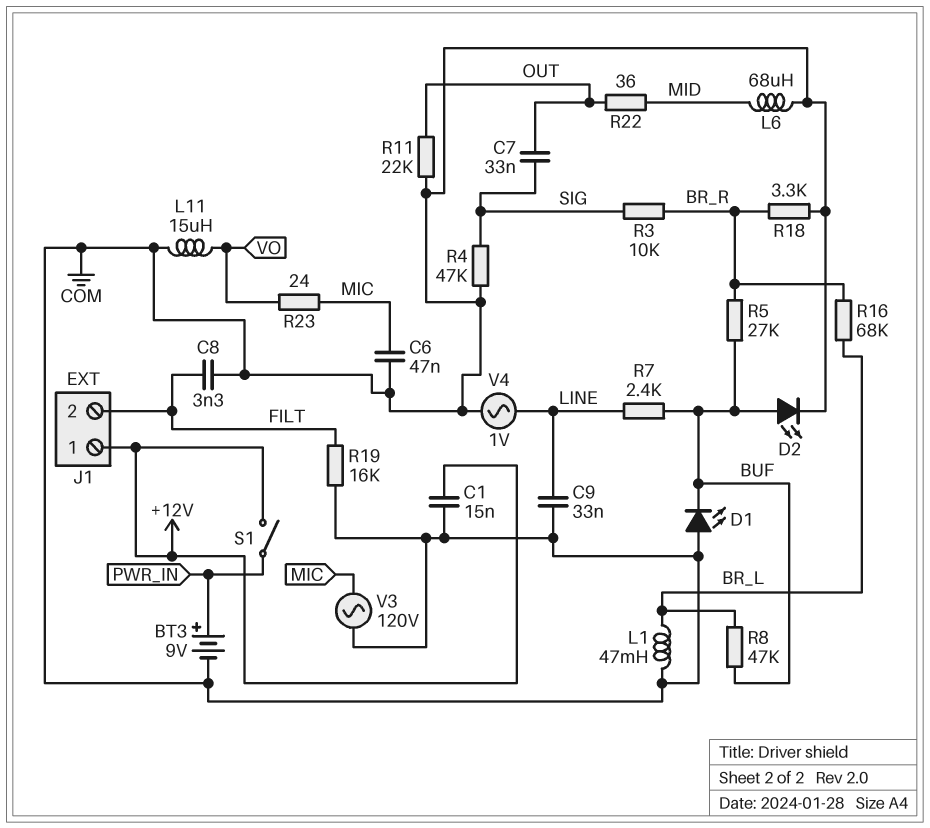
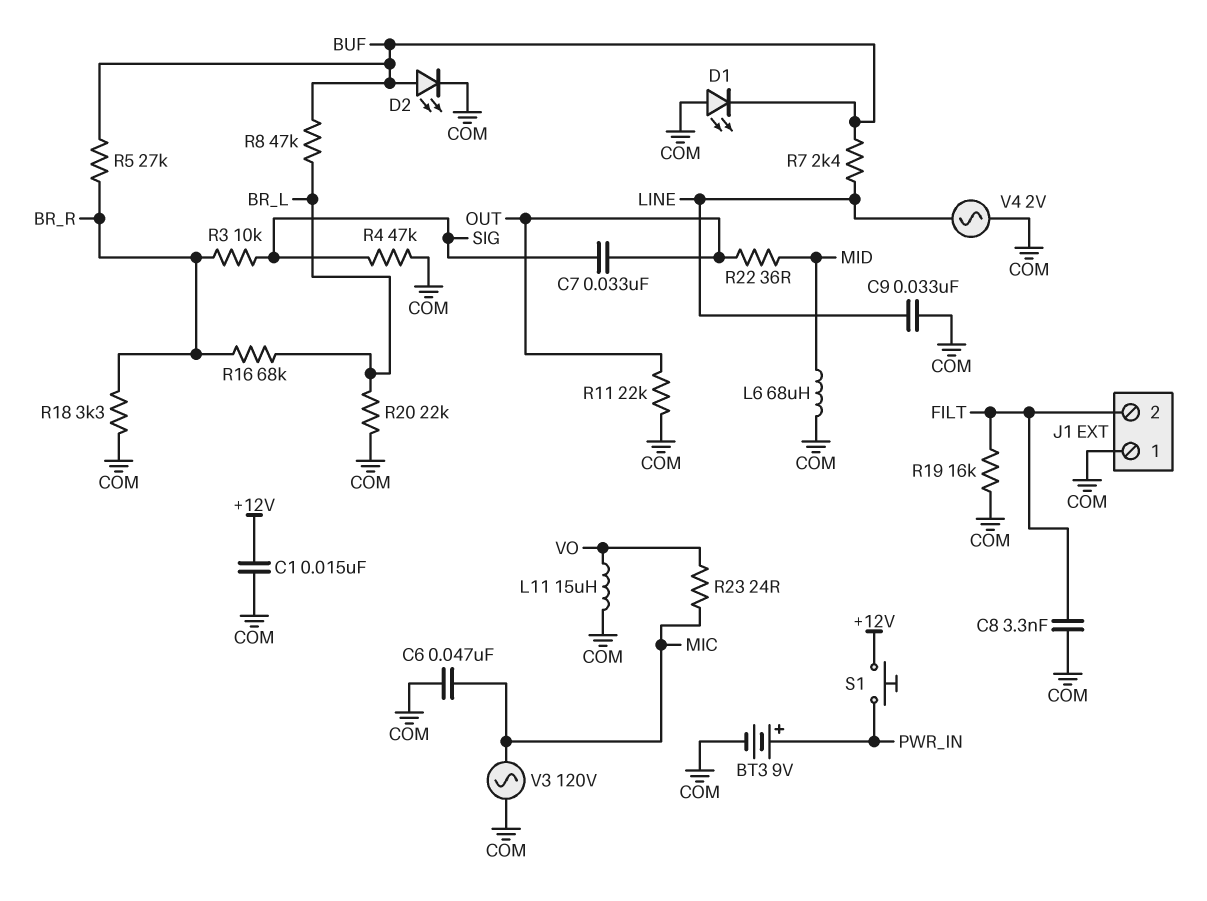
J1 pin 1: +12V -> COM
L1: 47mH (BR_L, COM) -> none
R20: none -> 22k (BR_L, COM)
S1: switch (+12V, PWR_IN) -> button (+12V, PWR_IN)
V4: AC 1V (COM, LINE) -> AC 2V (COM, LINE)

